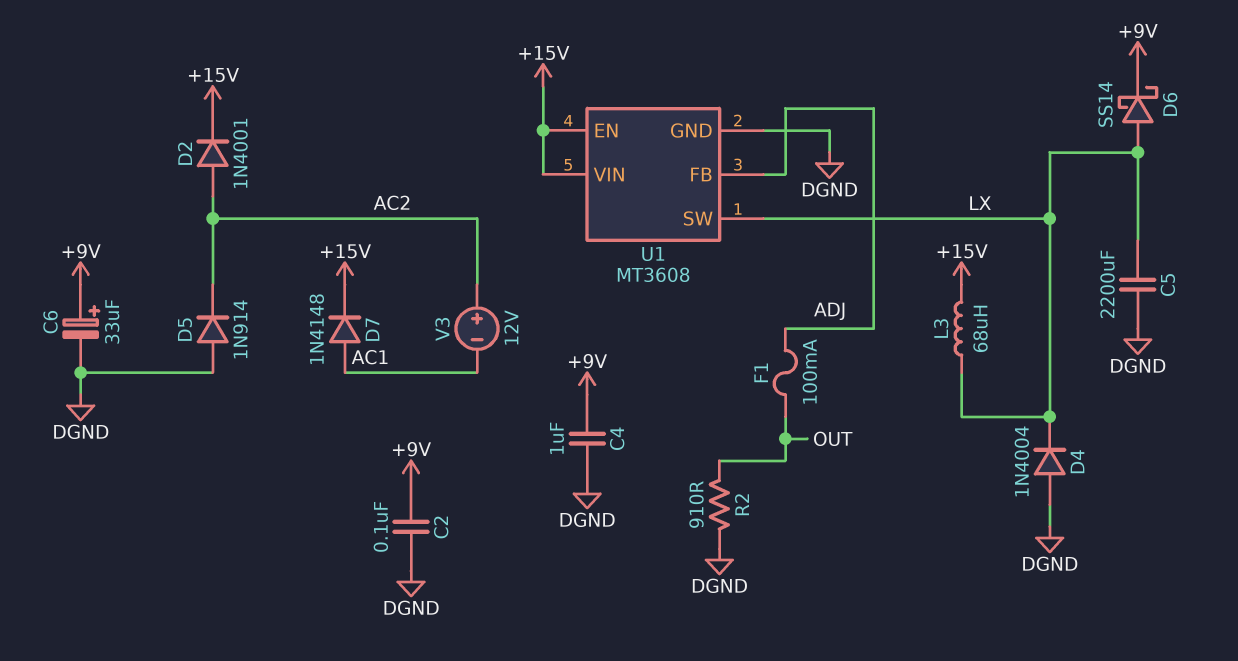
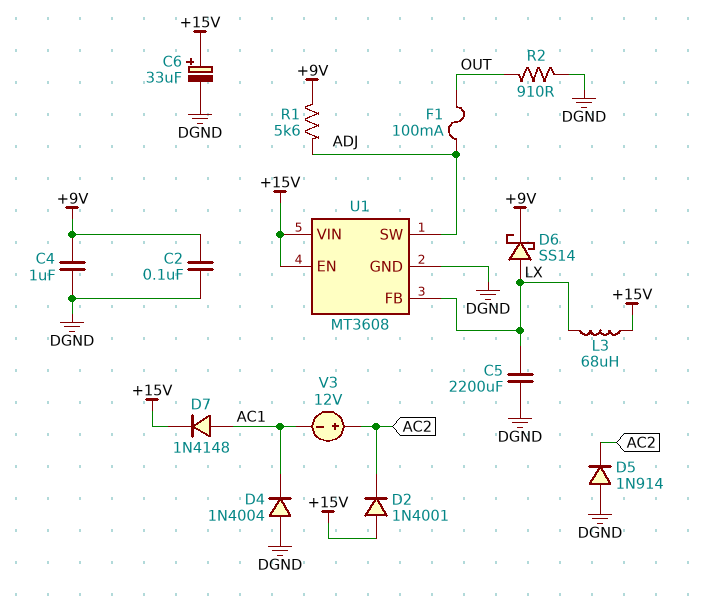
C6: 33uF (plus +9V, minus DGND) -> 33uF (plus +15V, minus DGND)
D2: diode 1N4001 (A AC2, K +15V) -> diode 1N4001 (A +15V, K AC2)
D4: diode 1N4004 (A DGND, K LX) -> diode 1N4004 (A DGND, K AC1)
R1: none -> 5.6k (+9V, ADJ)
U1 pin FB: ADJ -> LX
U1 pin SW: LX -> ADJ

